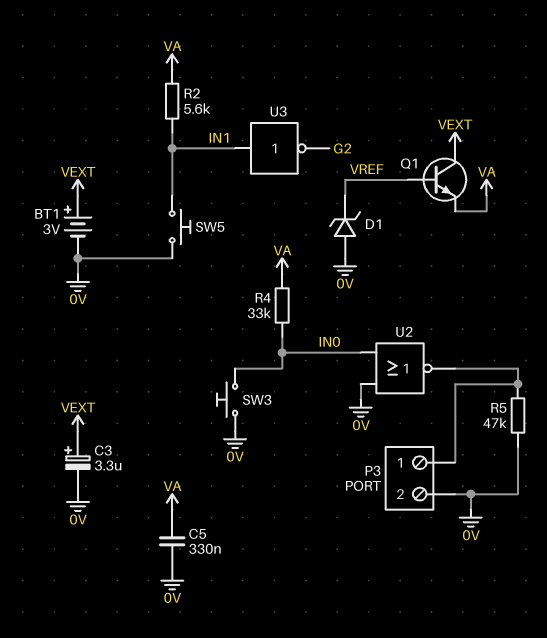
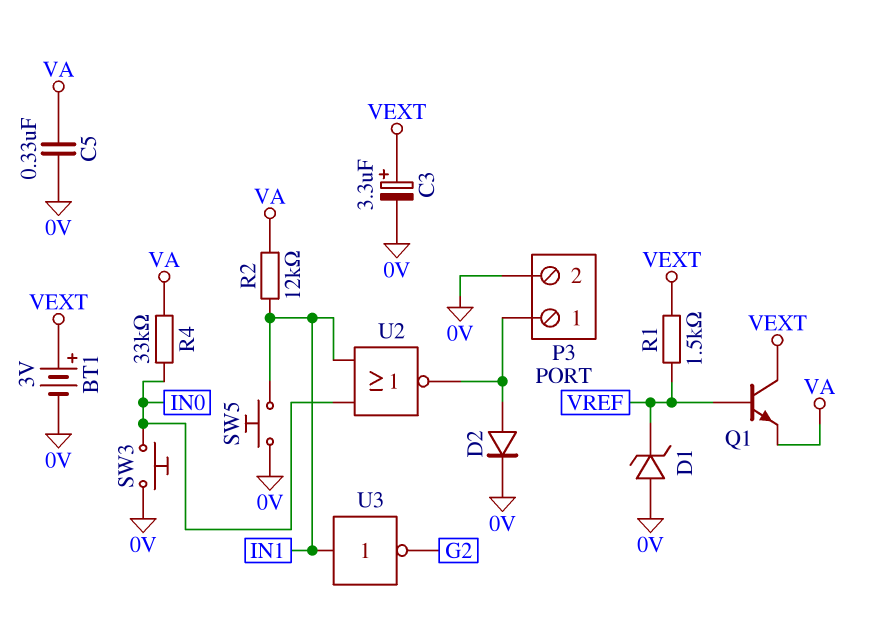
D2: none -> diode (A P3/1, K 0V)
R1: none -> 1.5k (VEXT, VREF)
R2: 5.6k (IN1, VA) -> 12k (IN1, VA)
R5: 47k (0V, P3/1) -> none
U2: NOR (in 0V, in IN0, out P3/1) -> NOR (in IN0, in IN1, out P3/1)

